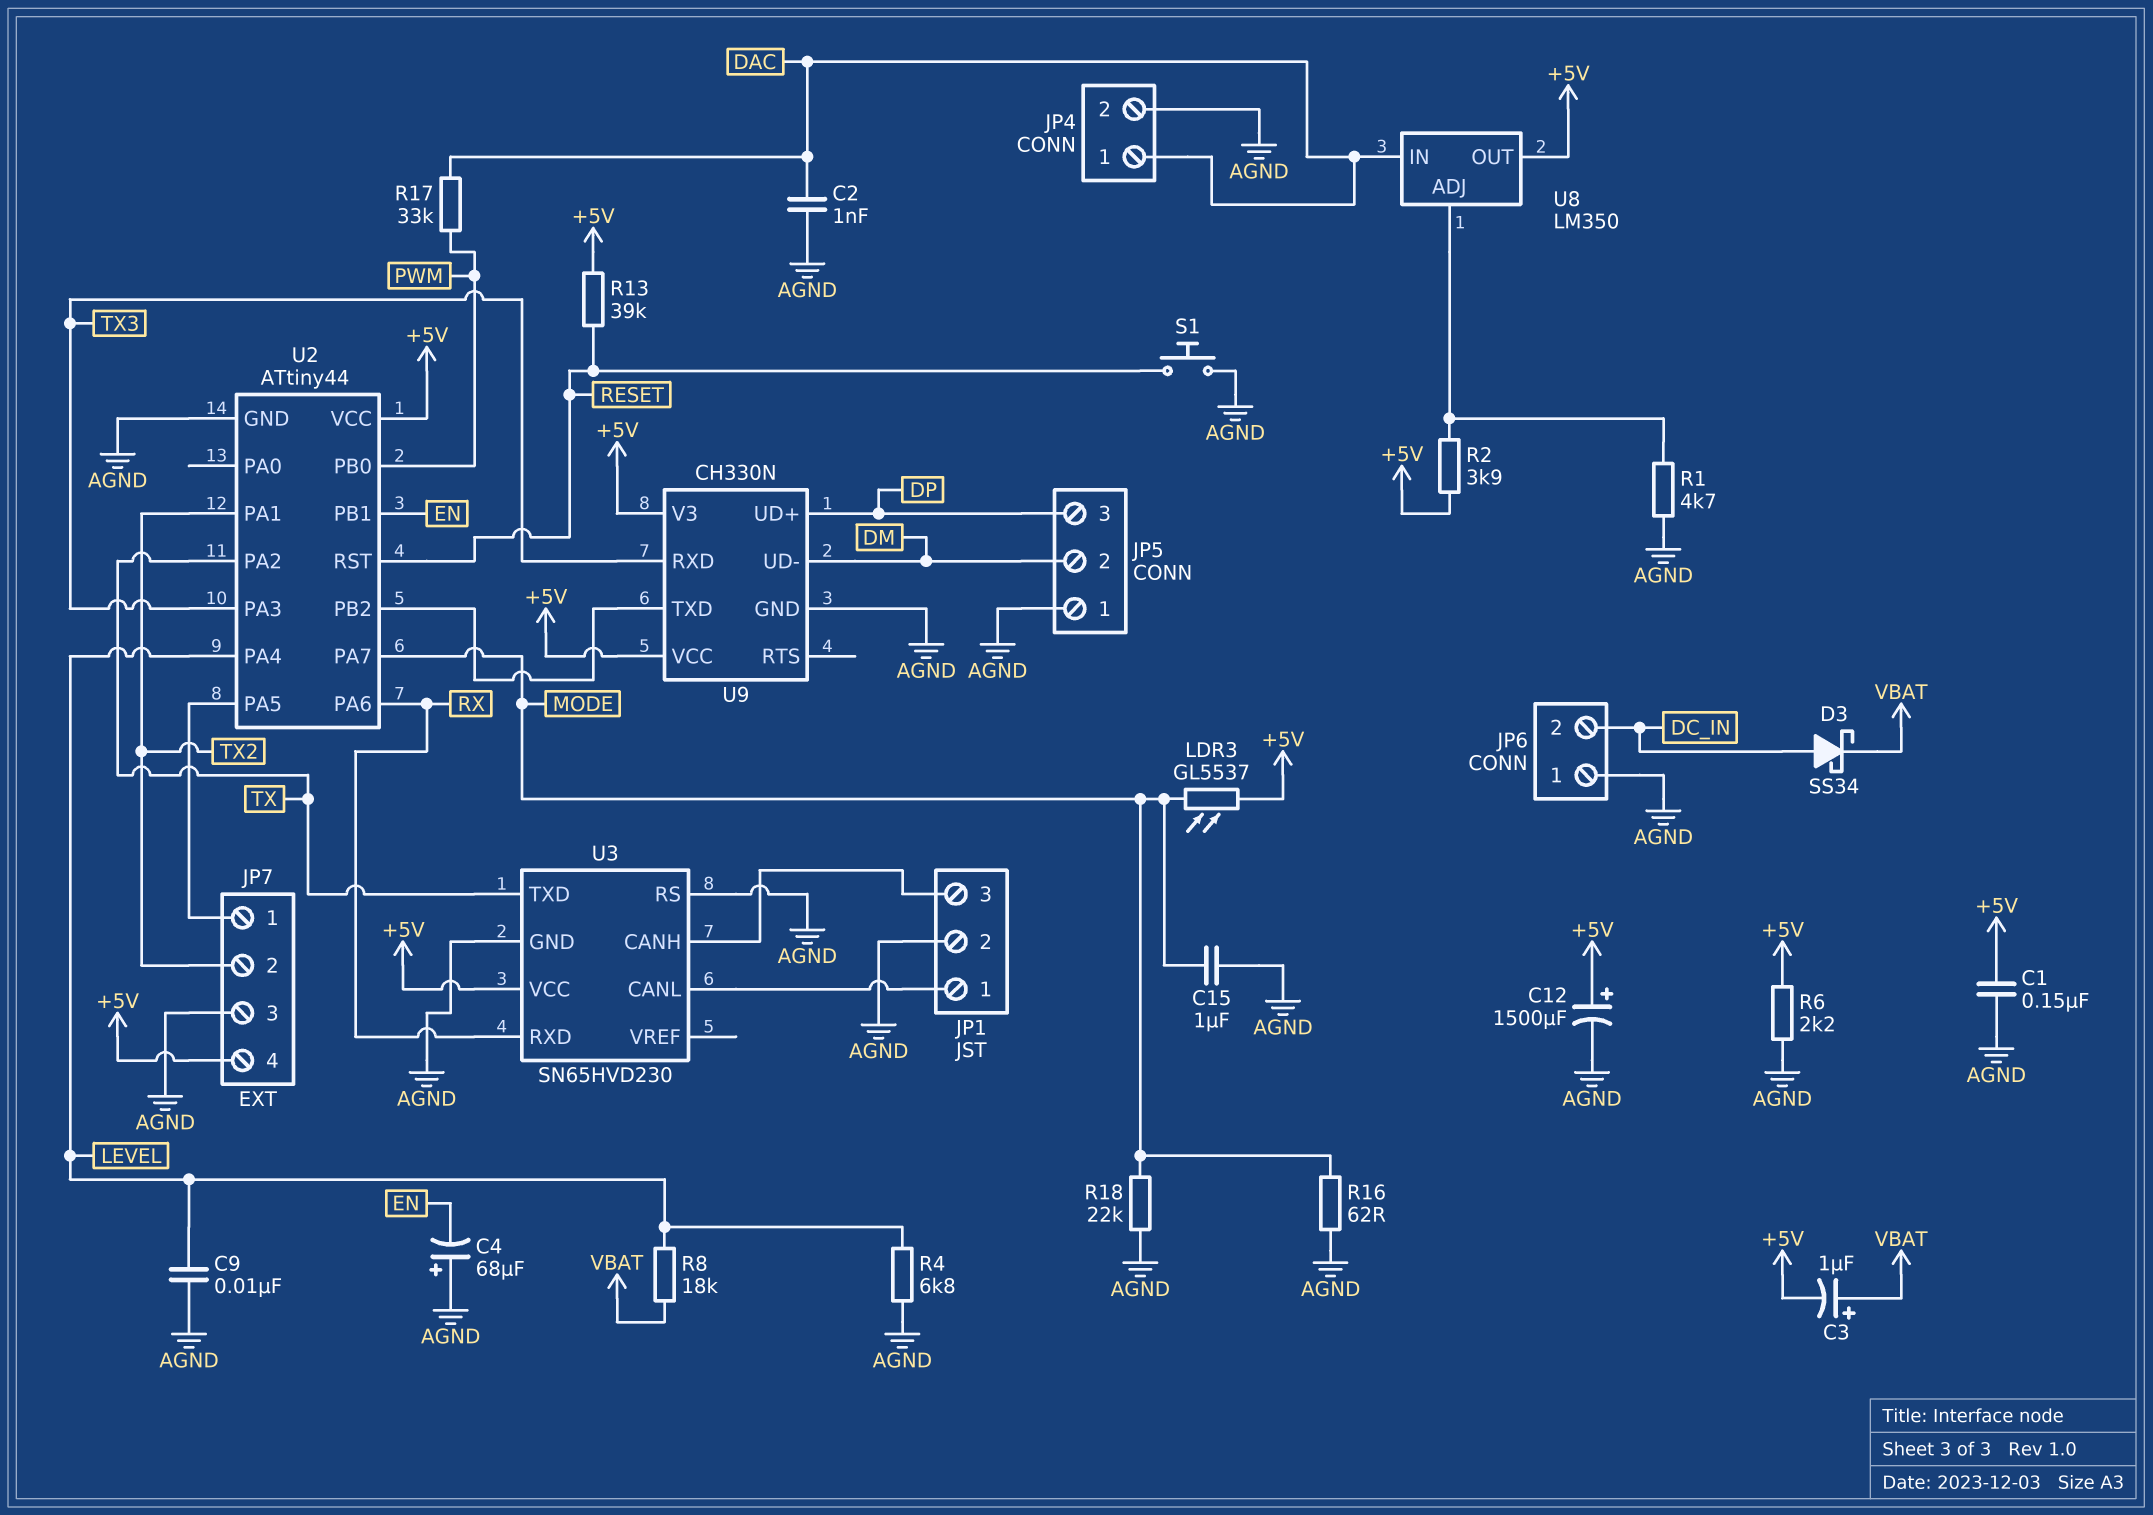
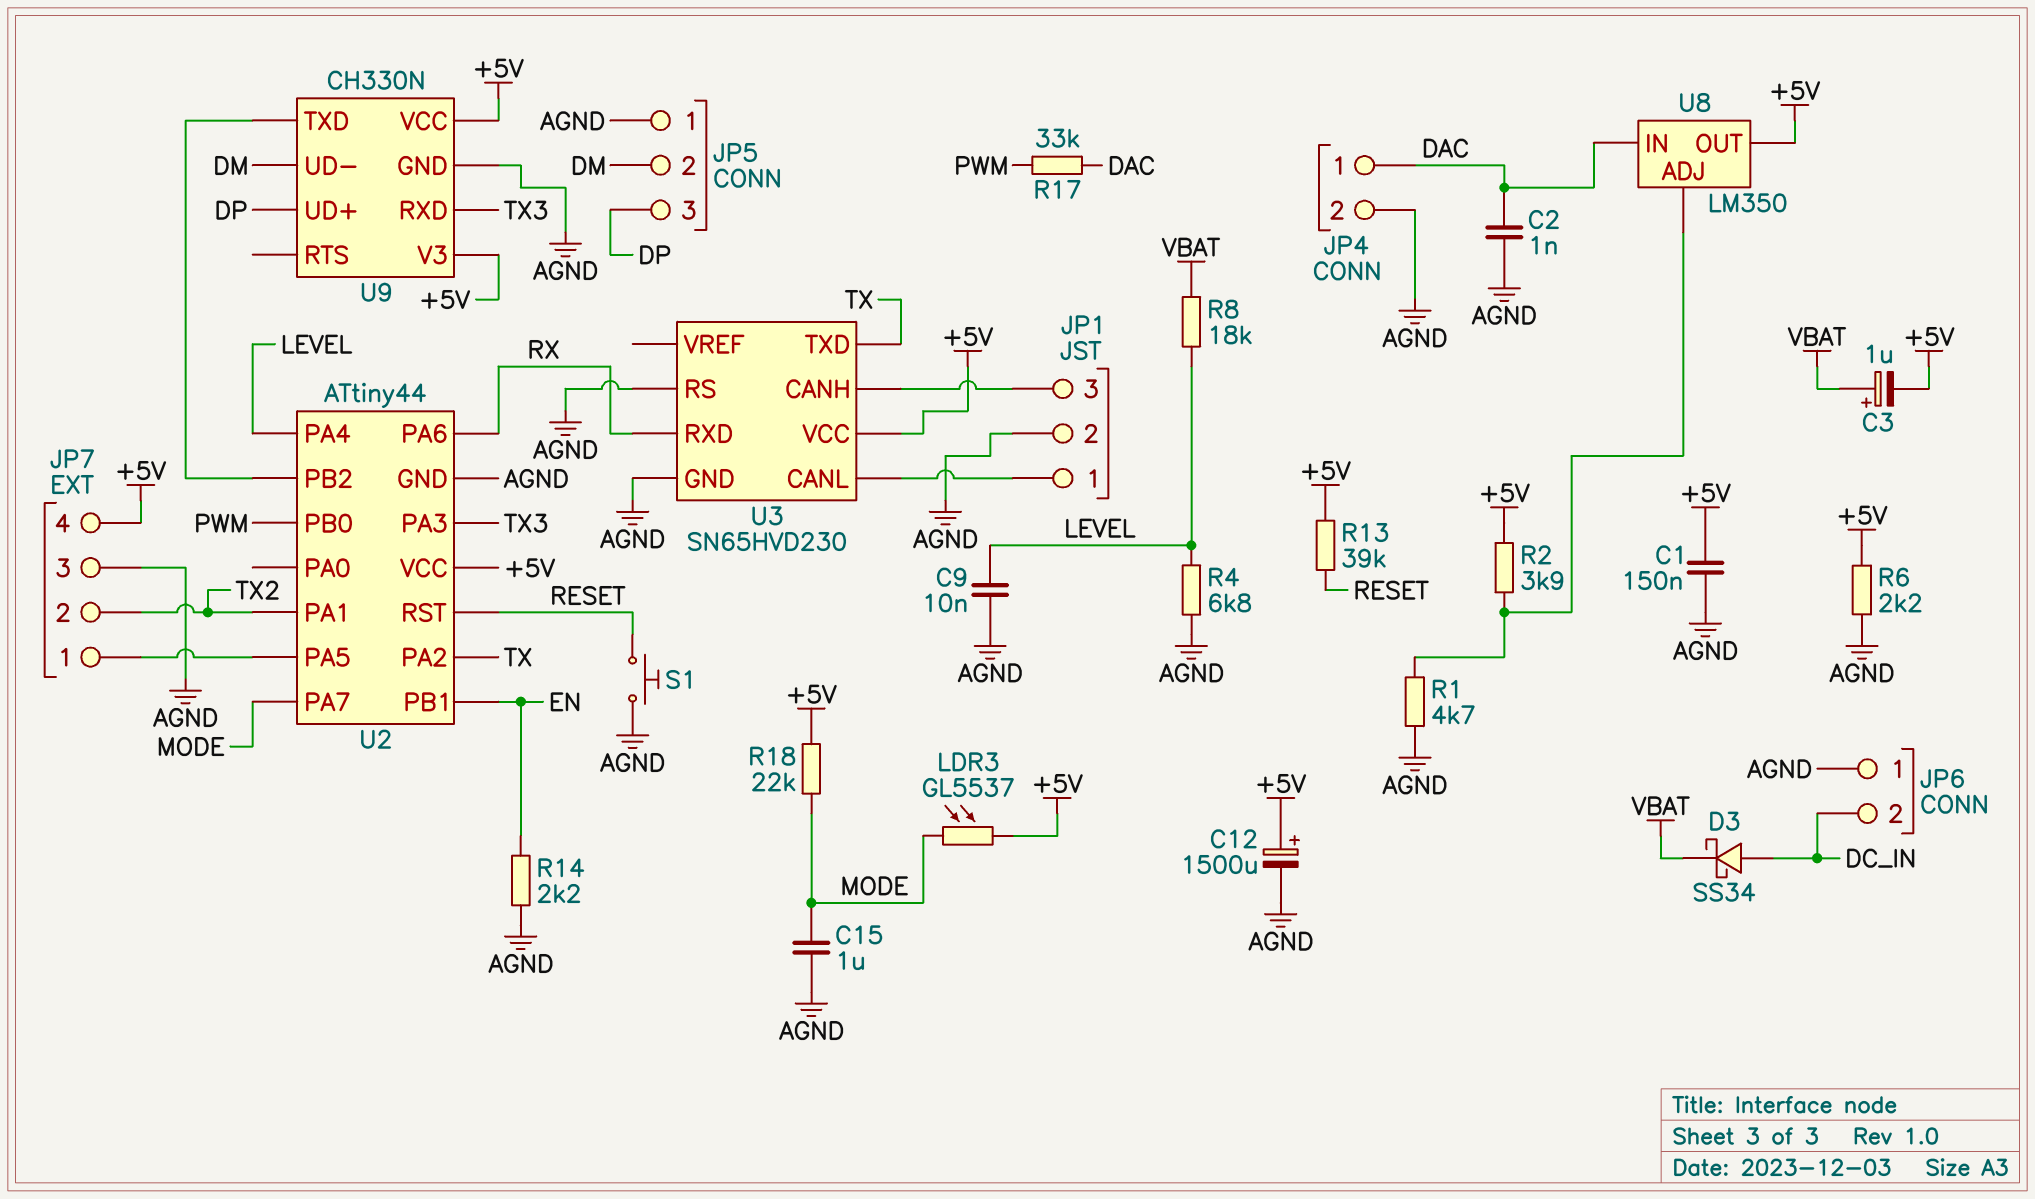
C4: 68uF (plus AGND, minus EN) -> none
R14: none -> 2.2k (AGND, EN)
R16: 62 (AGND, MODE) -> none
R18: 22k (AGND, MODE) -> 22k (+5V, MODE)

